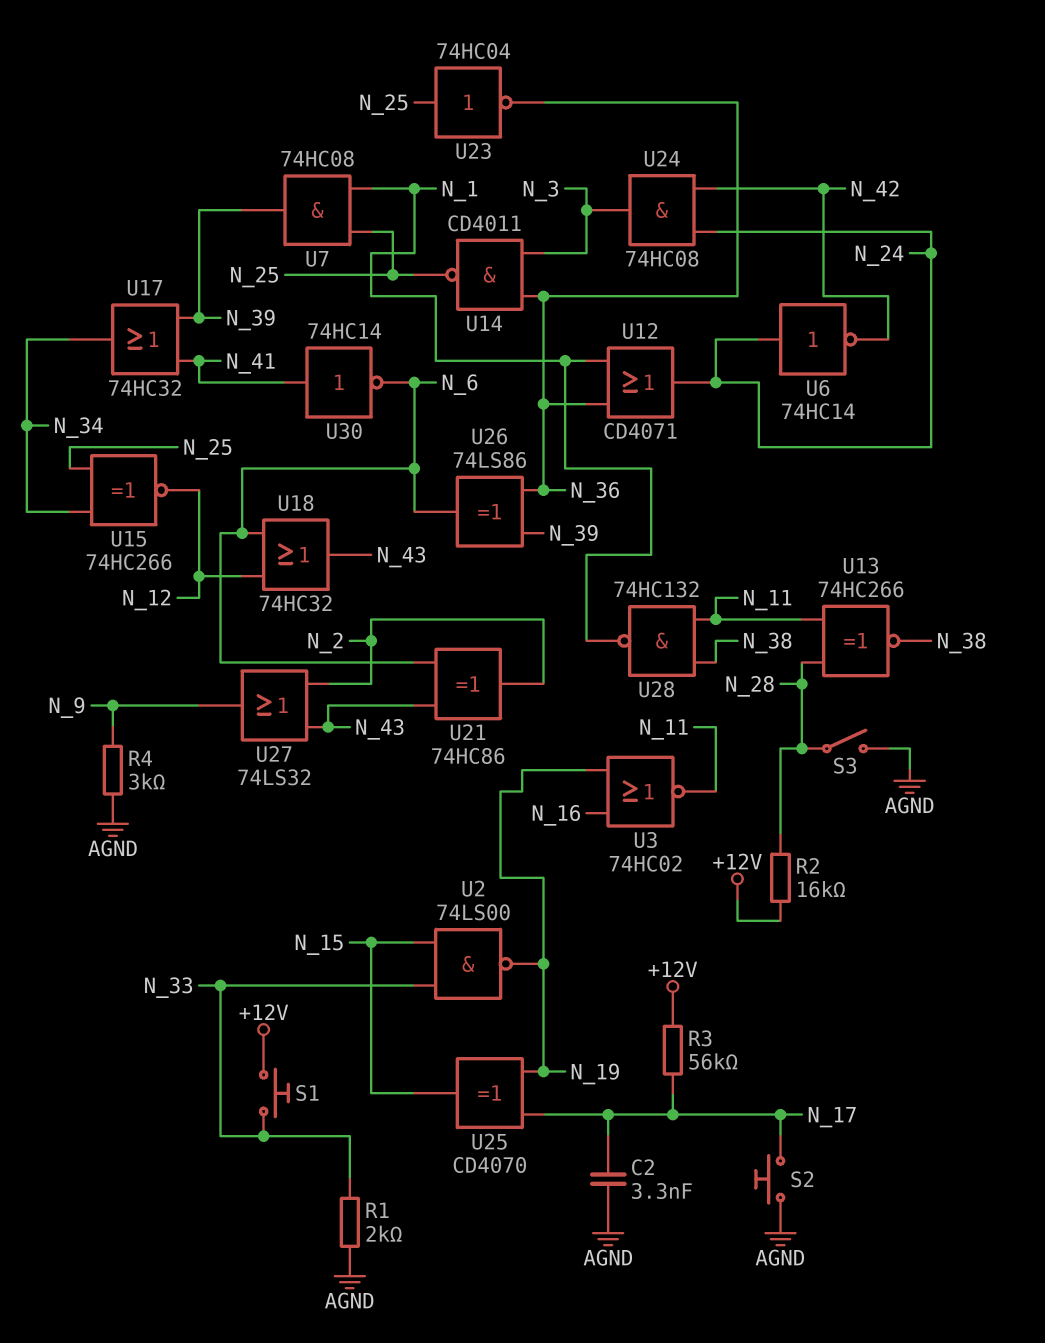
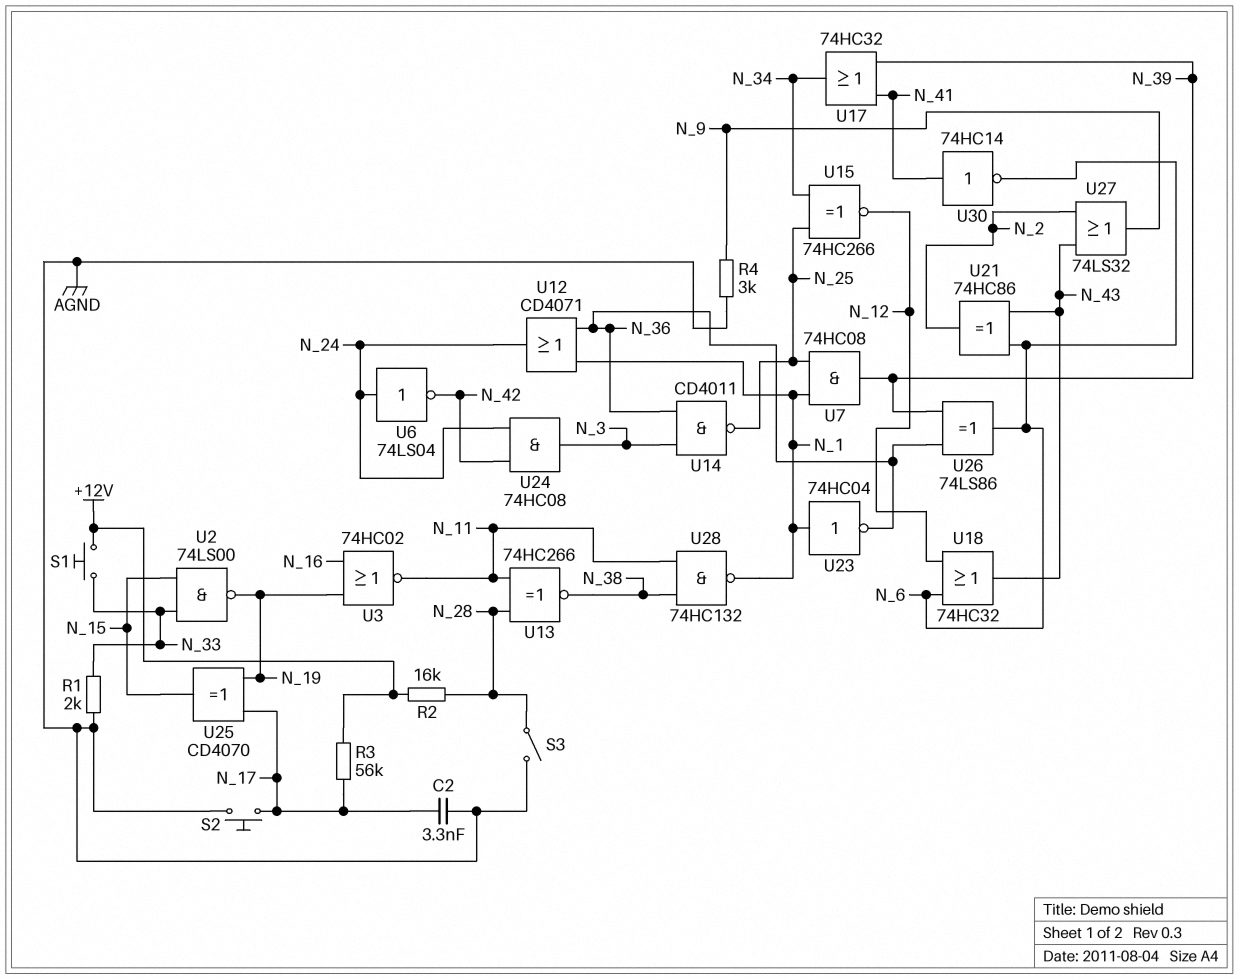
U6: NOT 74HC14 (in N_24, out N_42) -> NOT 74LS04 (in N_24, out N_42)
U23: NOT 74HC04 (in N_25, out N_36) -> NOT 74HC04 (in N_1, out N_36)

